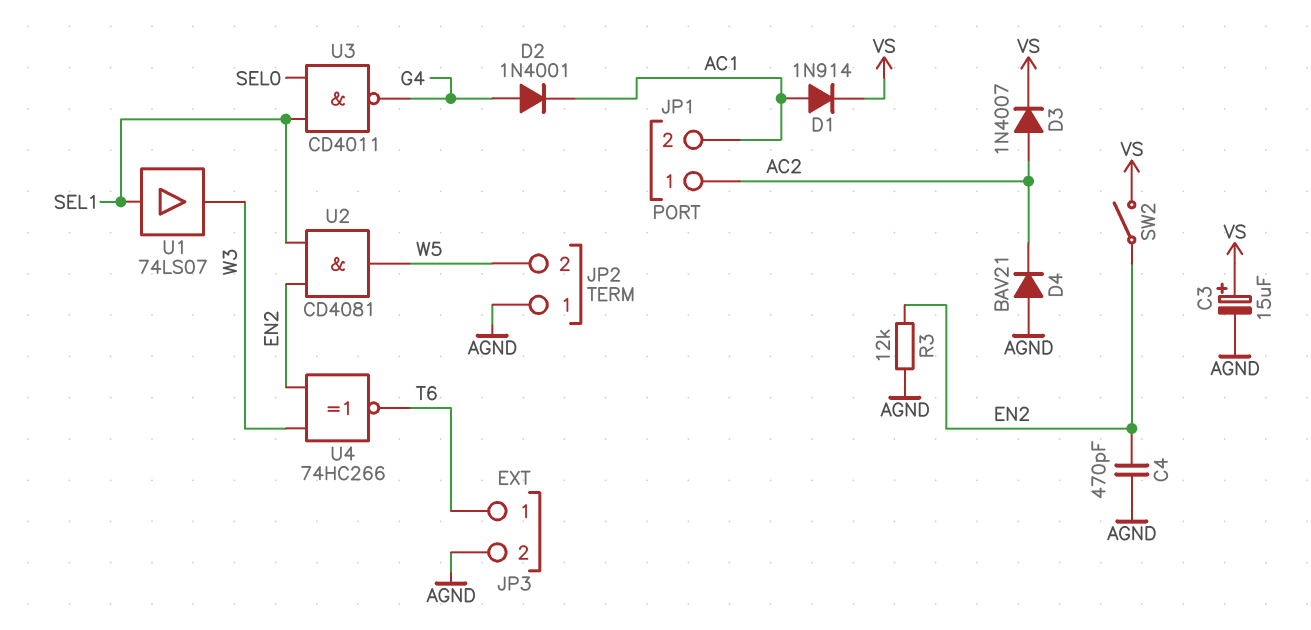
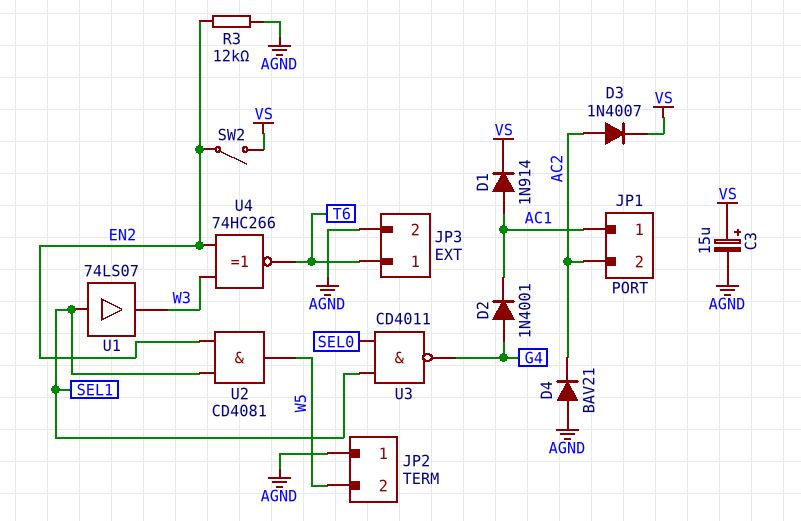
C4: 470pF (AGND, EN2) -> none
JP1 pin 1: AC2 -> AC1
JP1 pin 2: AC1 -> AC2

